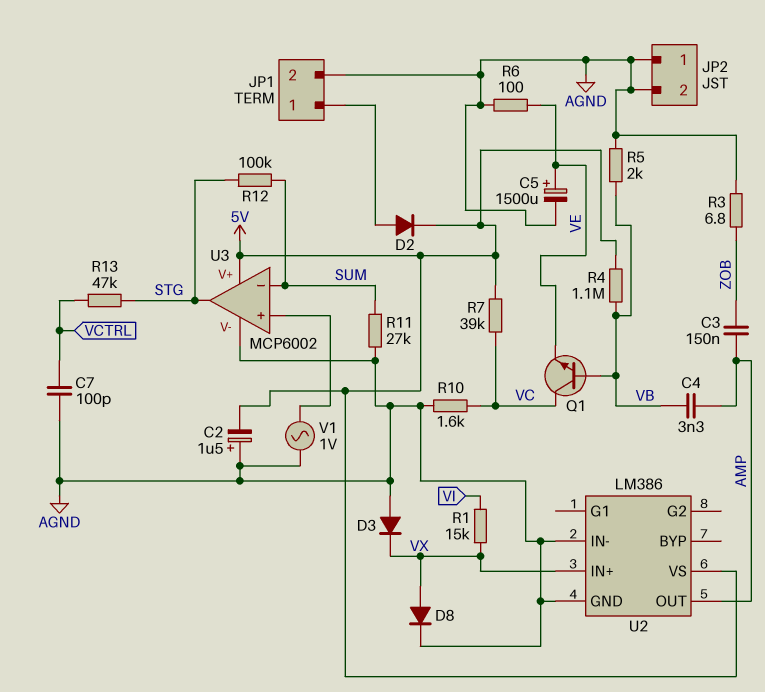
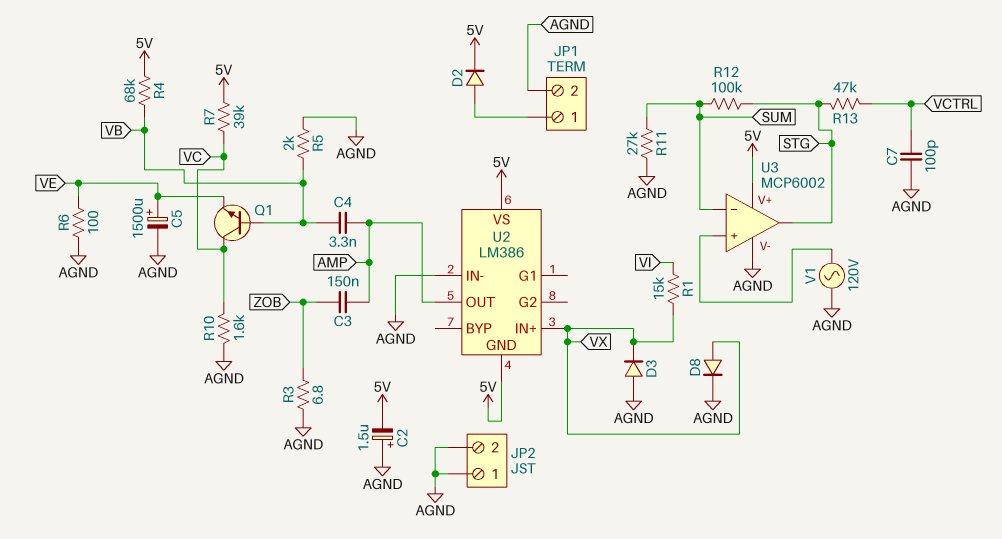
R4: 1.1M (5V, VB) -> 68k (5V, VB)
U2 pin GND: AGND -> 5V
V1: AC 1V (AGND, U3/in+) -> AC 120V (AGND, U3/in+)

